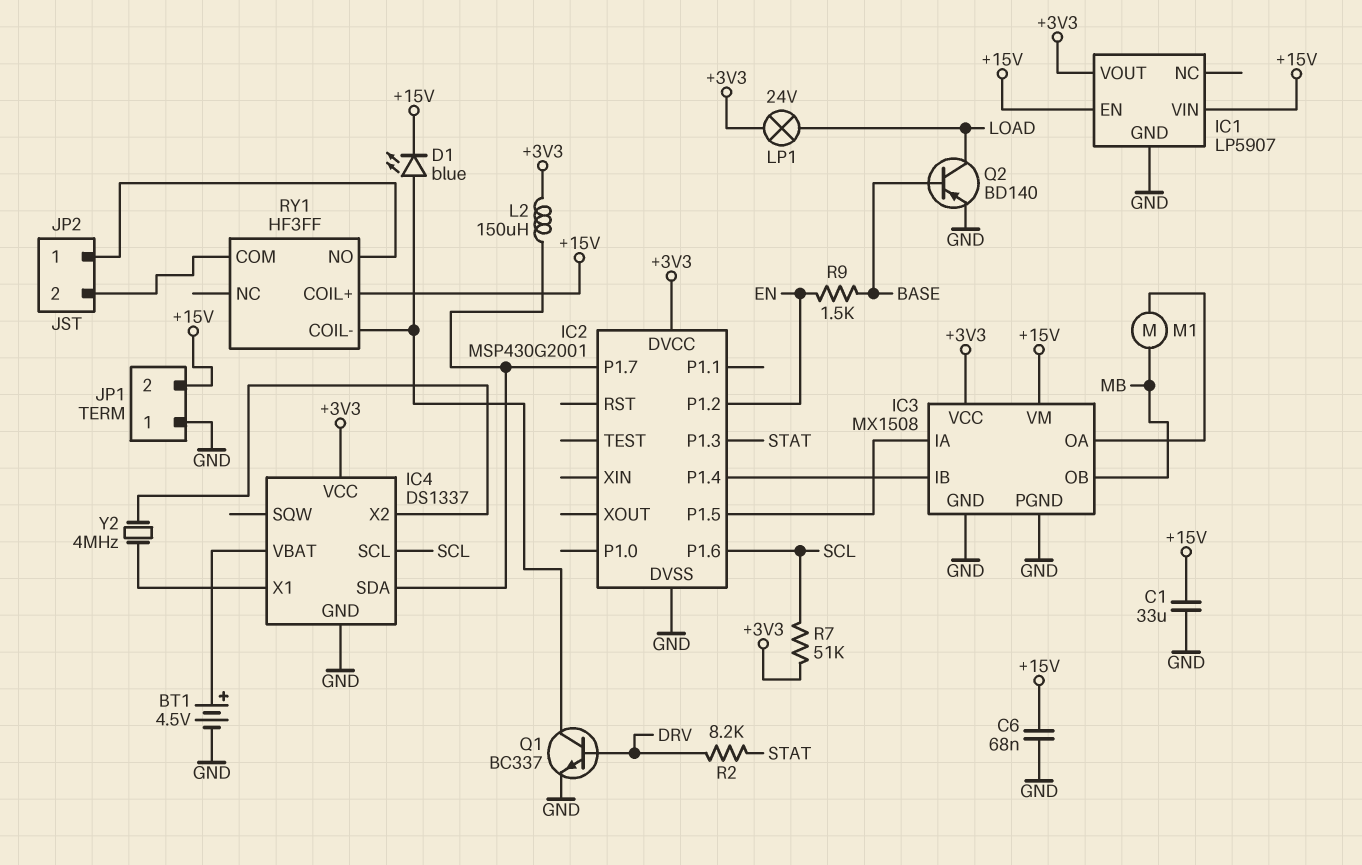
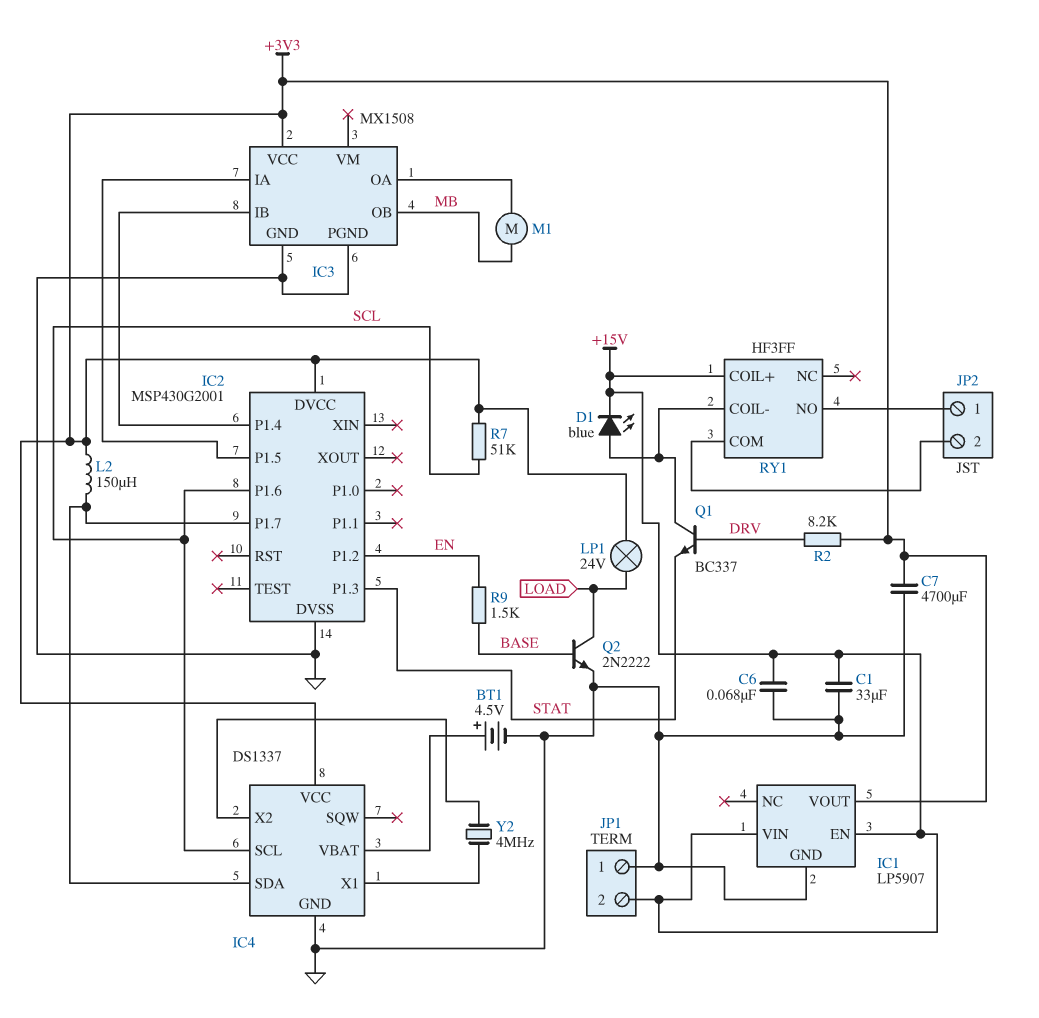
C7: none -> 4700uF (+3V3, GND)
IC3 pin VM: +15V -> none
Q1: NPN BC337 (B DRV, C RY1/COIL-, E GND) -> NPN BC337 (B DRV, C RY1/COIL-, E STAT)
Q2: PNP BD140 (B BASE, C LOAD, E GND) -> NPN 2N2222 (B BASE, C LOAD, E GND)
R2: 8.2k (DRV, STAT) -> 8.2k (+3V3, DRV)

